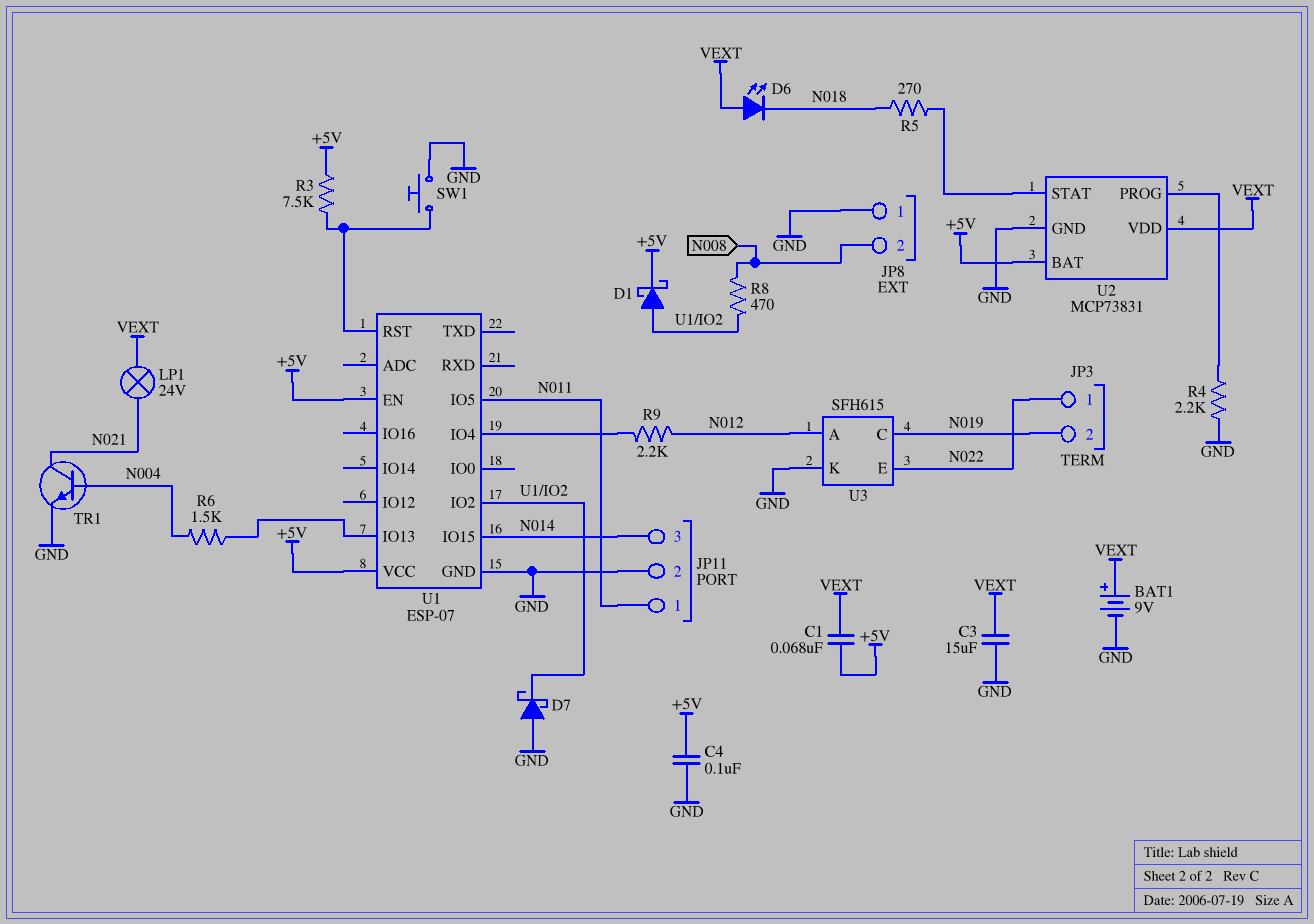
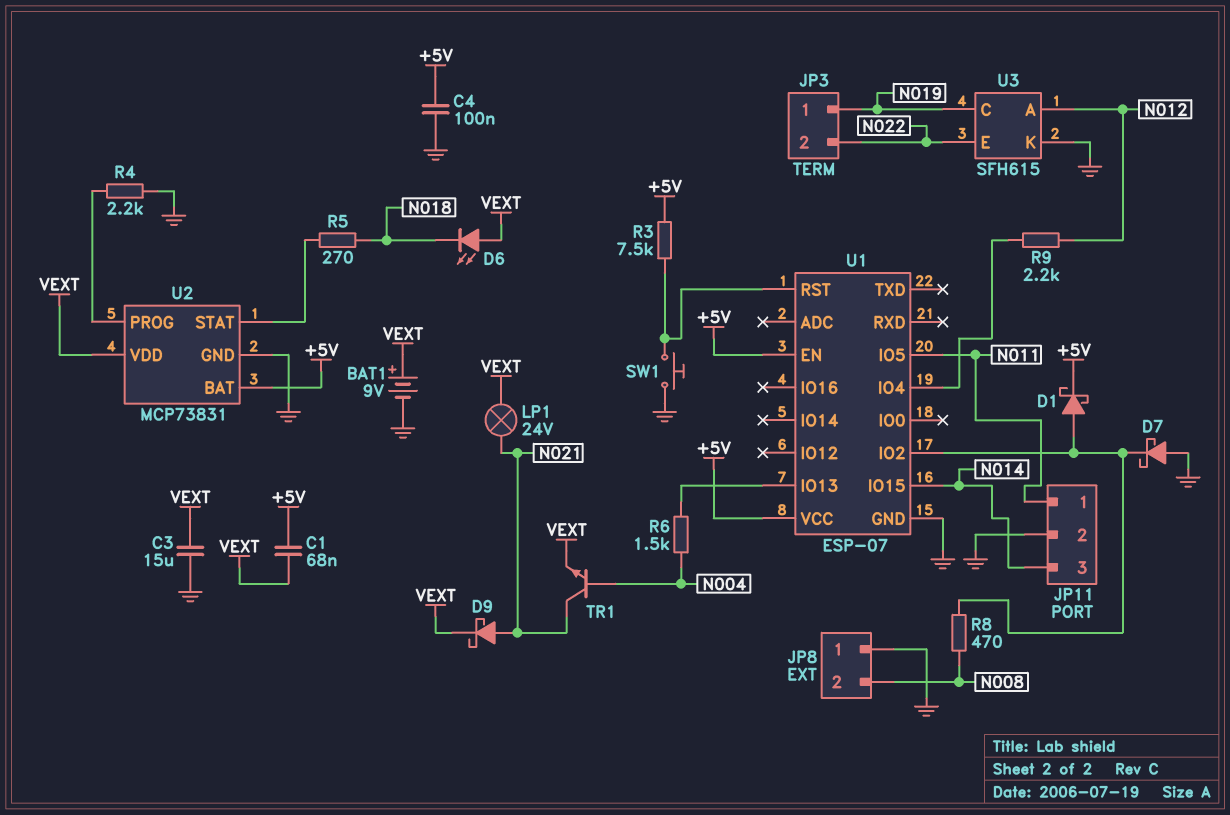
D9: none -> schottky (A N021, K VEXT)
JP3 pin 1: N022 -> N019
JP3 pin 2: N019 -> N022
TR1: NPN (B N004, C N021, E GND) -> NPN (B N004, C N021, E VEXT)

